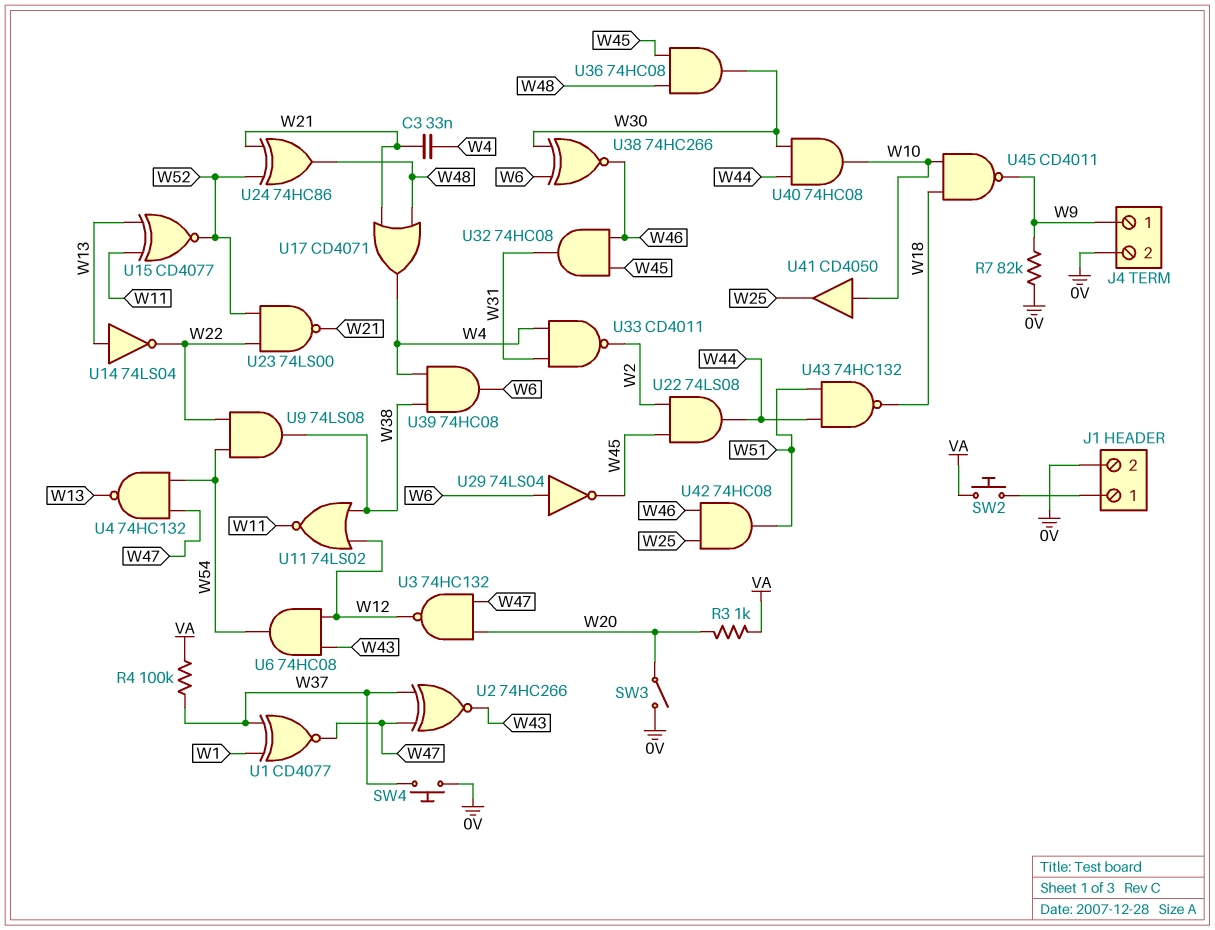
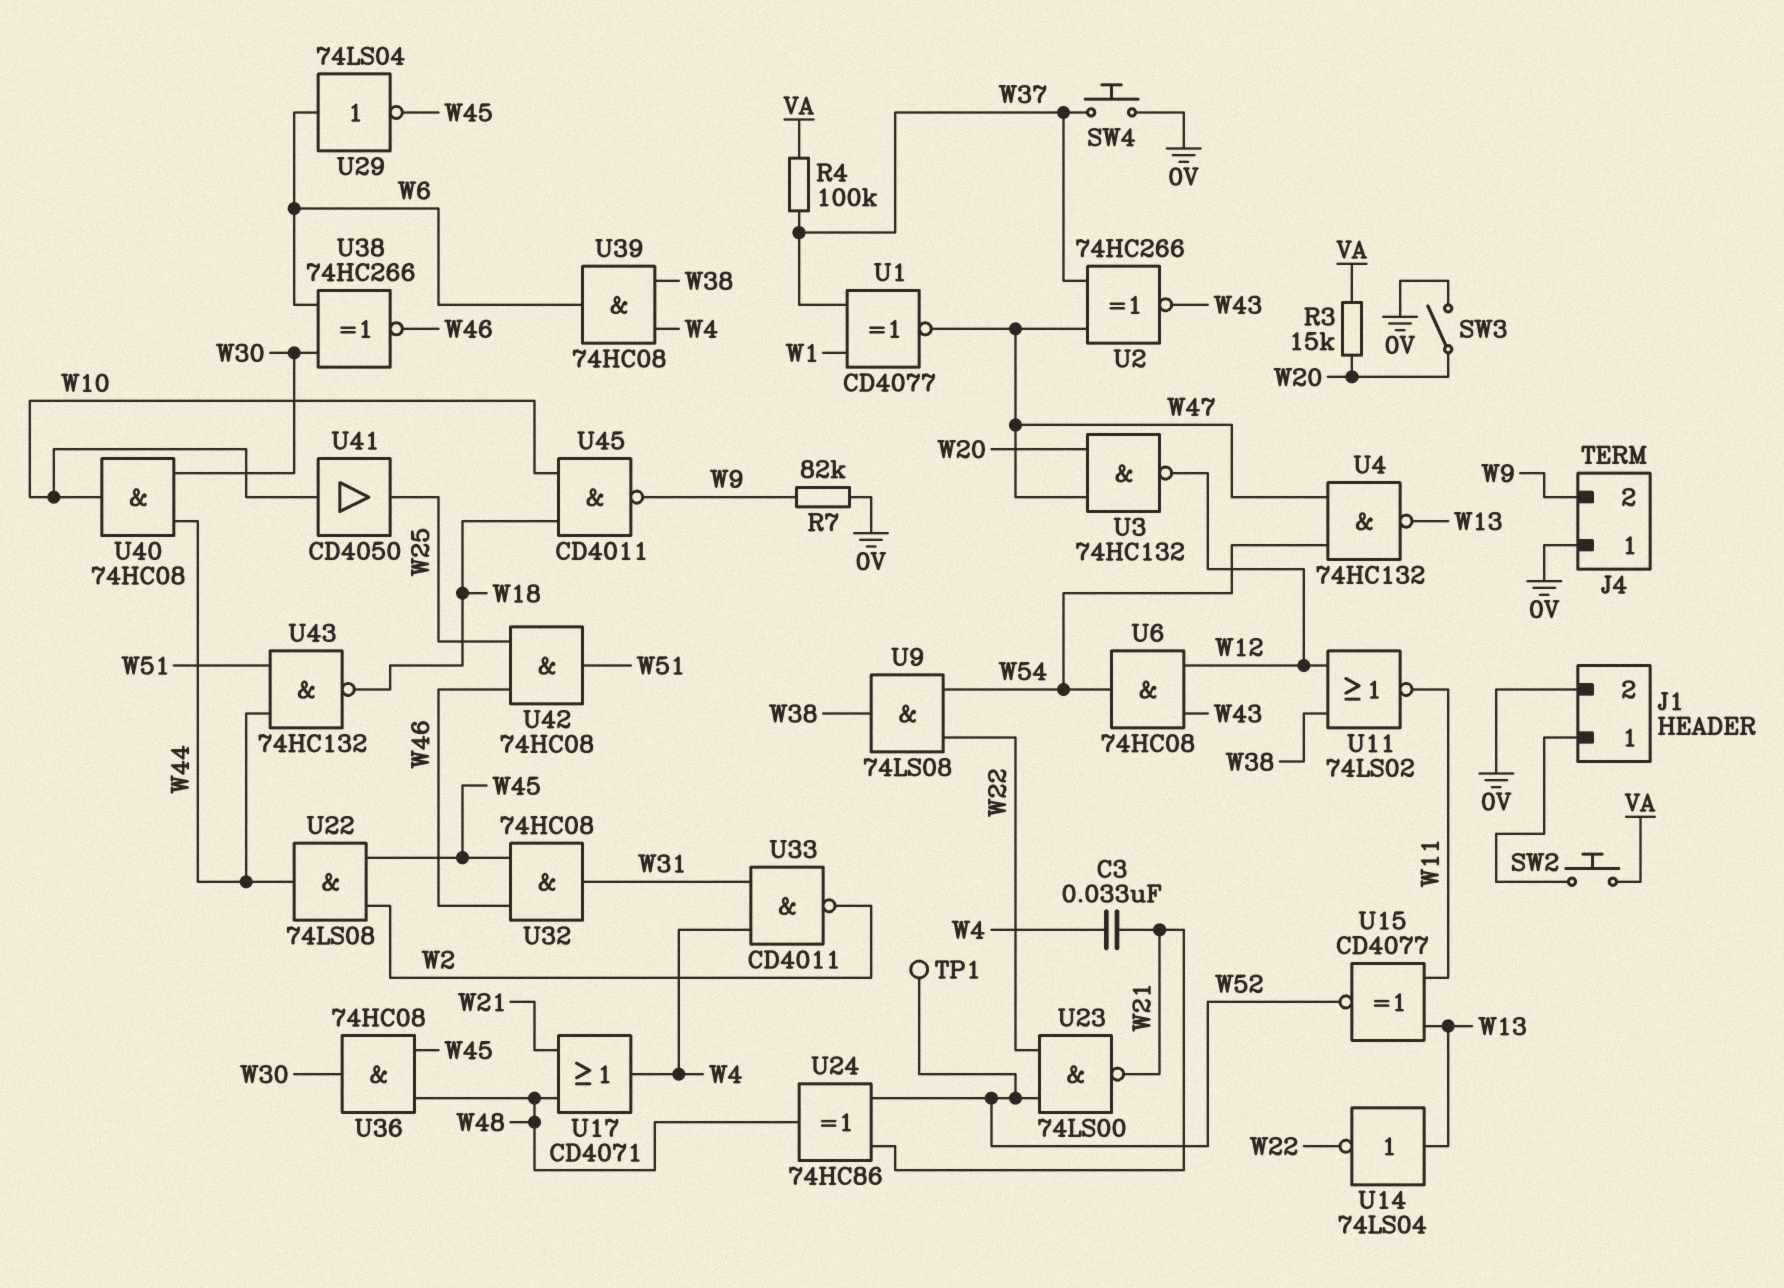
J4 pin 1: W9 -> 0V
J4 pin 2: 0V -> W9
R3: 1k (VA, W20) -> 15k (VA, W20)
TP1: none -> test point (W52)

